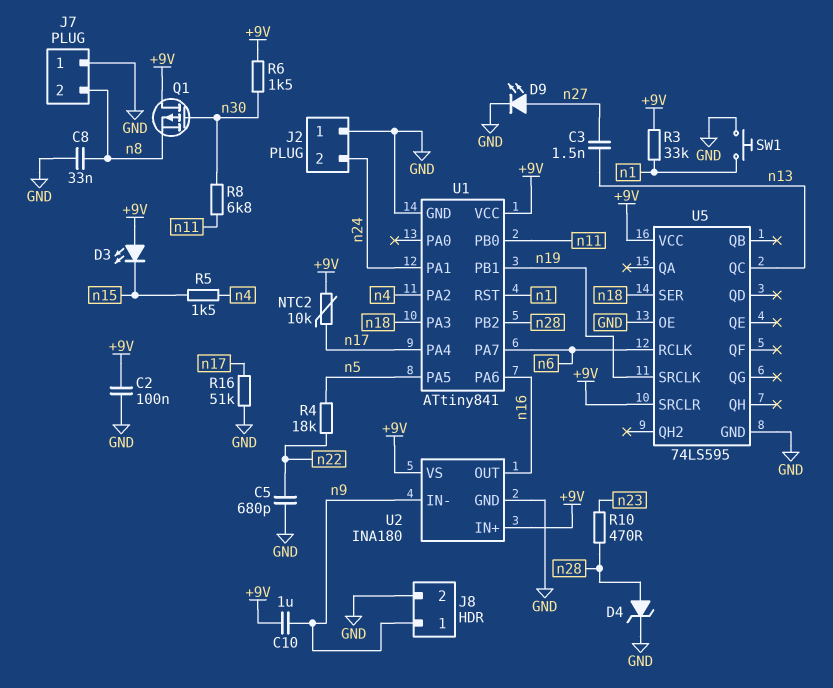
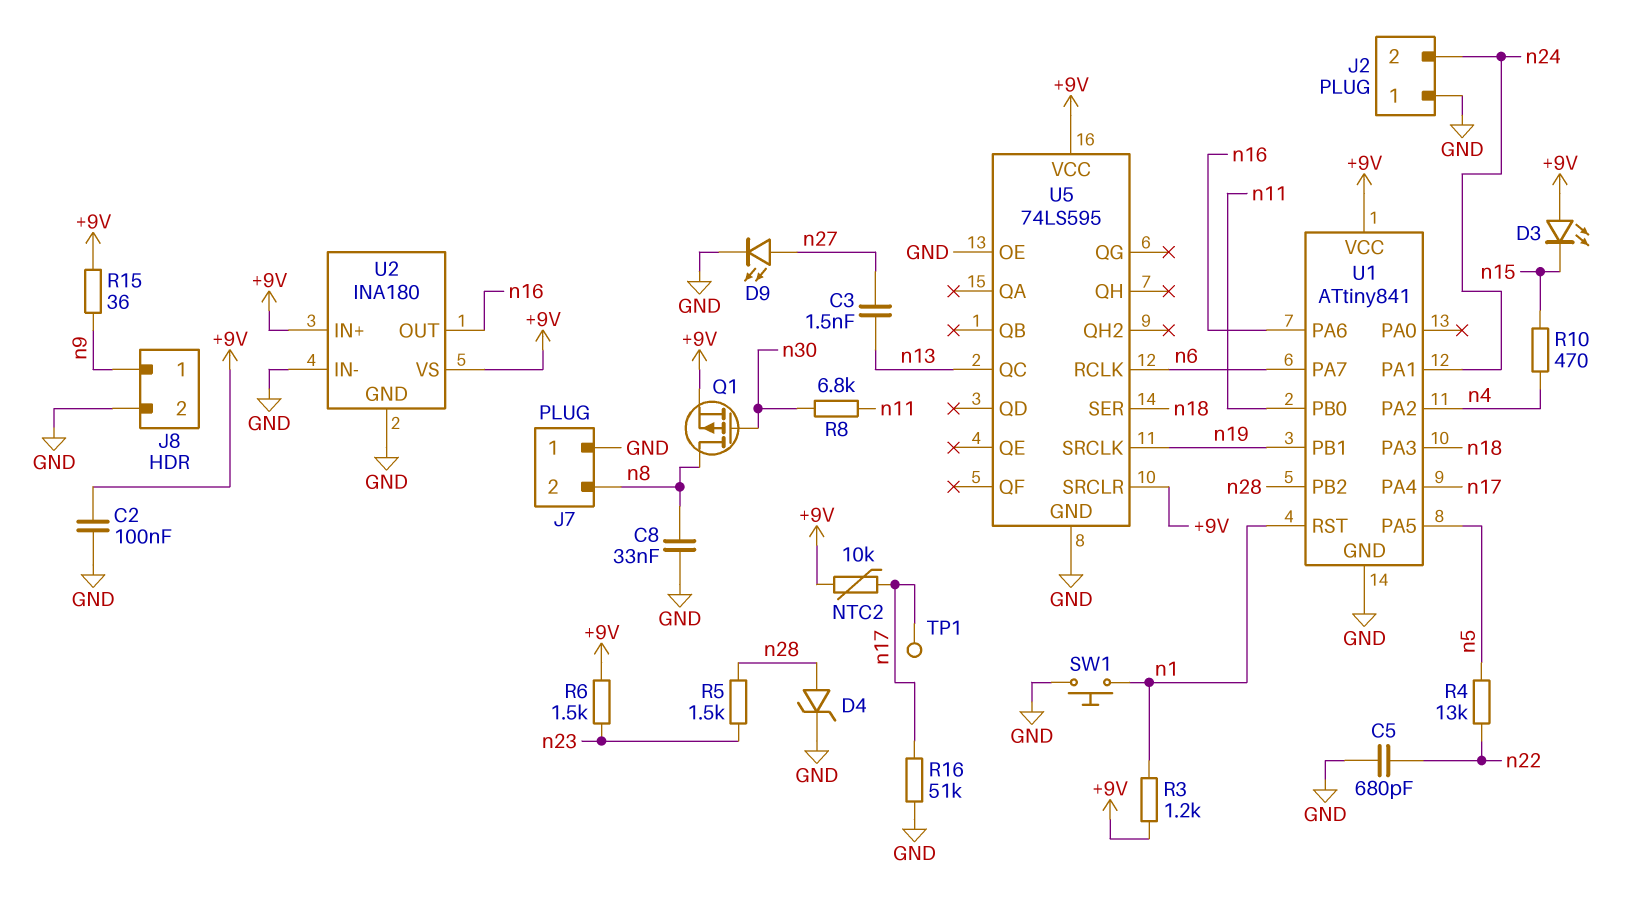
C10: 1uF (+9V, n9) -> none
Q1: PMOS (G n30, D +9V, S n8) -> PMOS (G n30, D n8, S +9V)
R3: 33k (+9V, n1) -> 1.2k (+9V, n1)
R4: 18k (n5, n22) -> 13k (n5, n22)
R5: 1.5k (n4, n15) -> 1.5k (n23, n28)
R6: 1.5k (+9V, n30) -> 1.5k (+9V, n23)
R10: 470 (n23, n28) -> 470 (n4, n15)
R15: none -> 36 (+9V, n9)
TP1: none -> test point (n17)
U2 pin IN-: n9 -> GND

